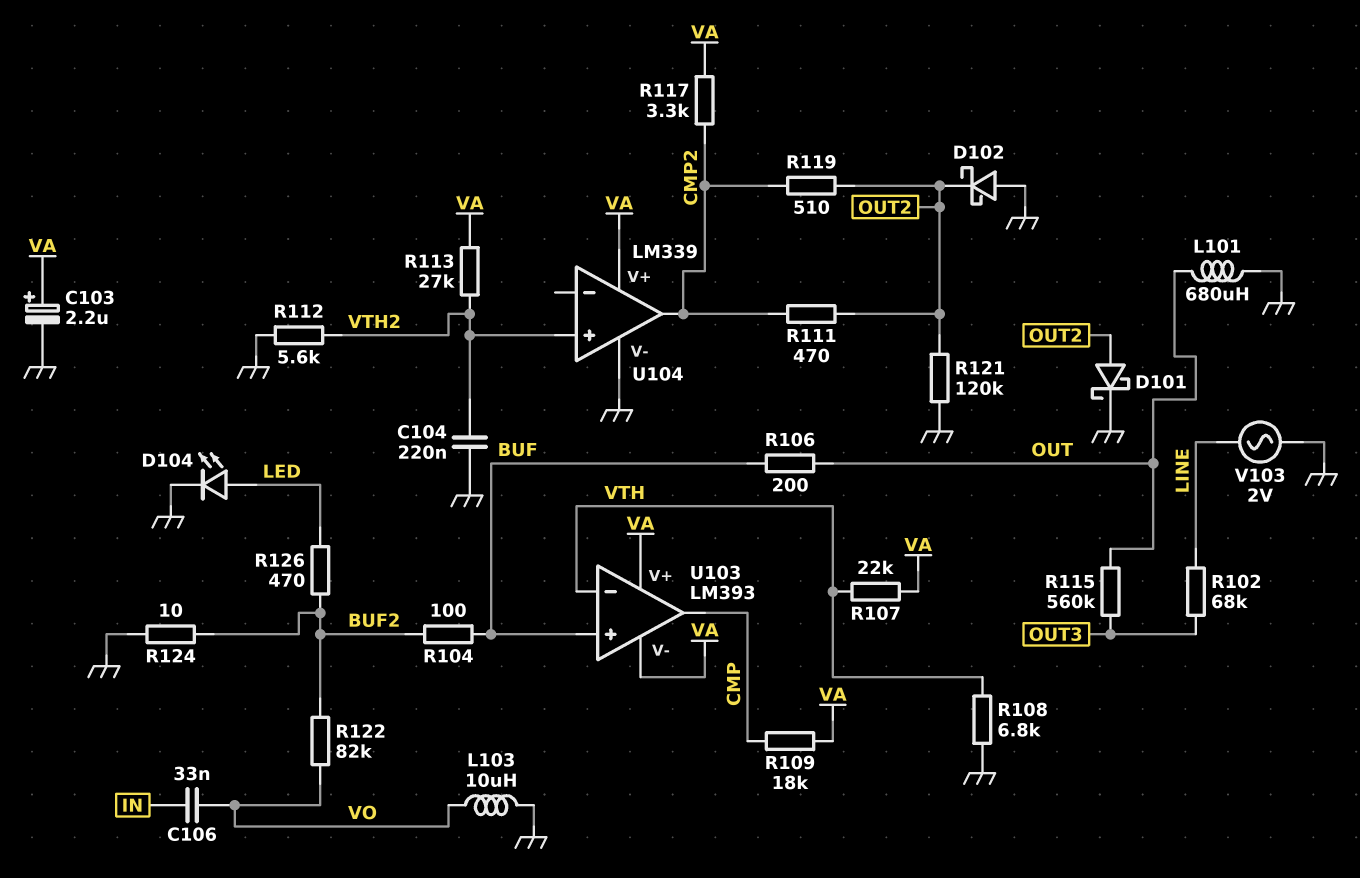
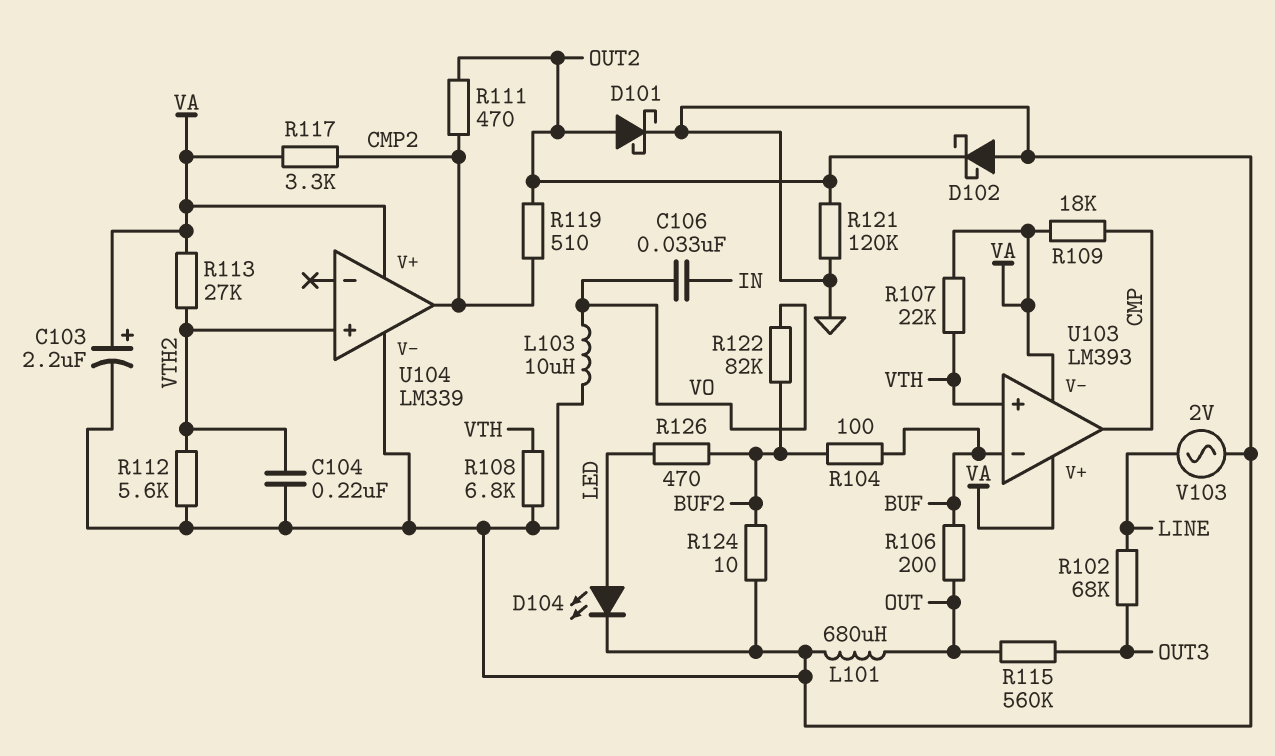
U103 pin in+: BUF -> VTH
U103 pin in-: VTH -> BUF

